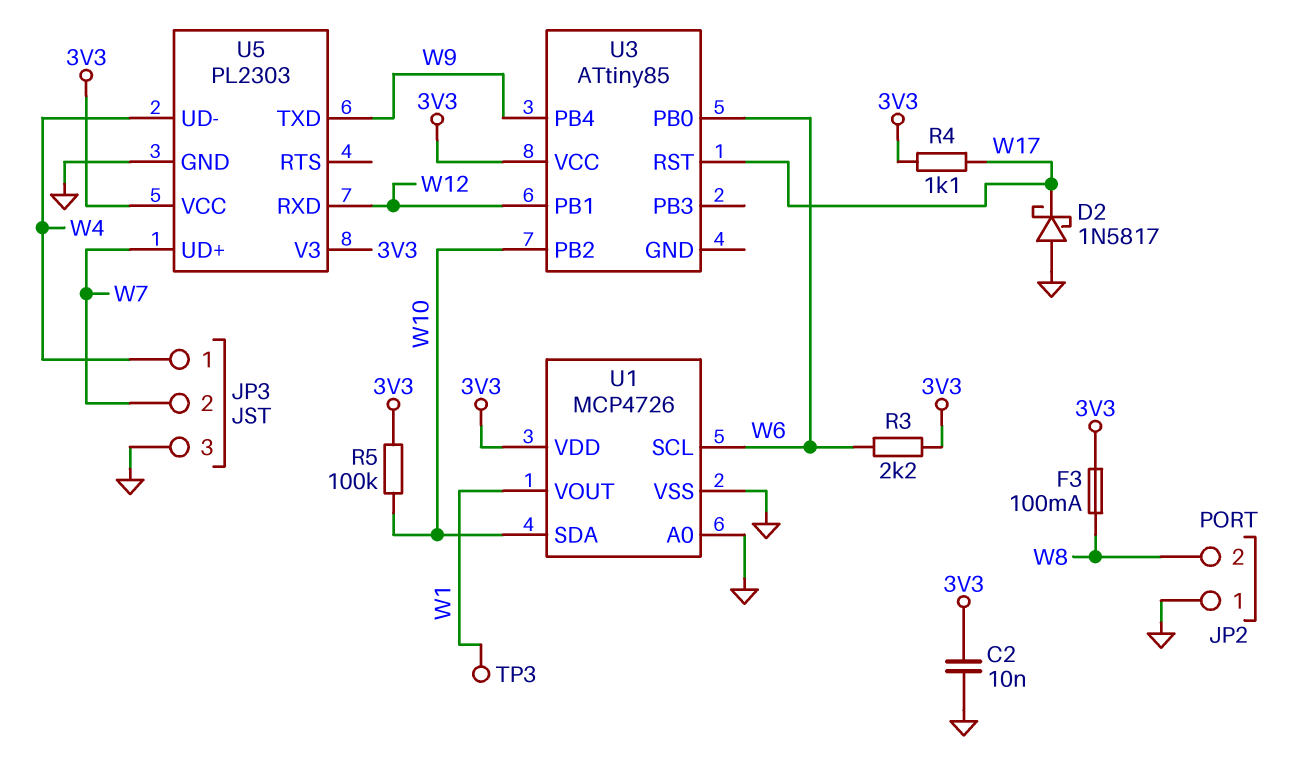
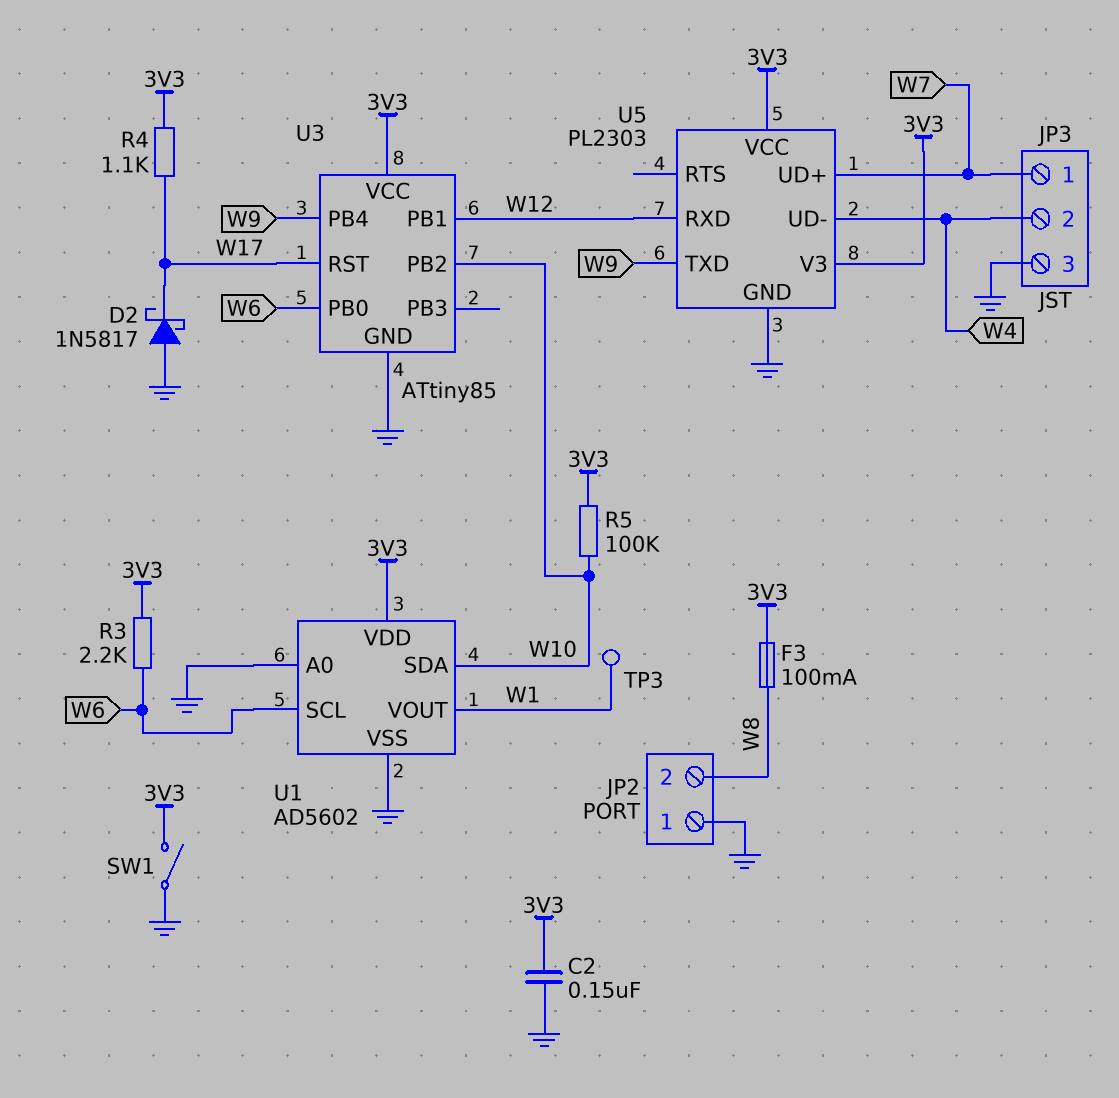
C2: 10nF (3V3, GND) -> 150nF (3V3, GND)
JP3 pin 1: W4 -> W7
JP3 pin 2: W7 -> W4
SW1: none -> switch (3V3, GND)
U1: MCP4726 -> AD5602
U3 pin GND: none -> GND

